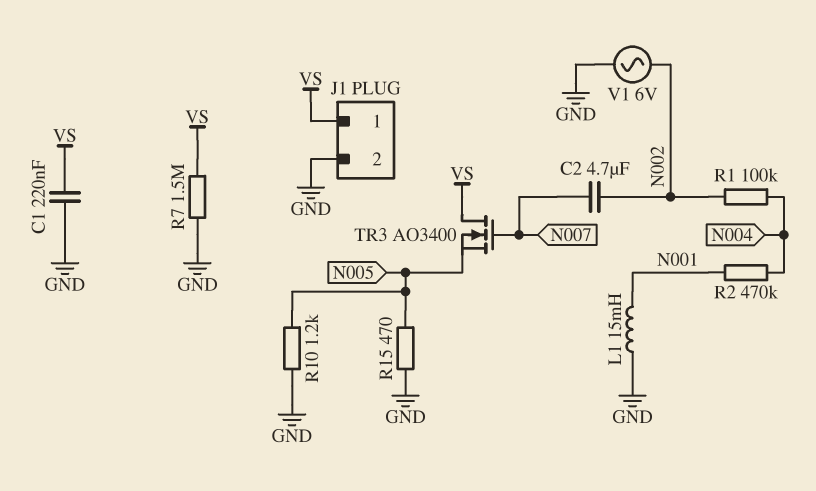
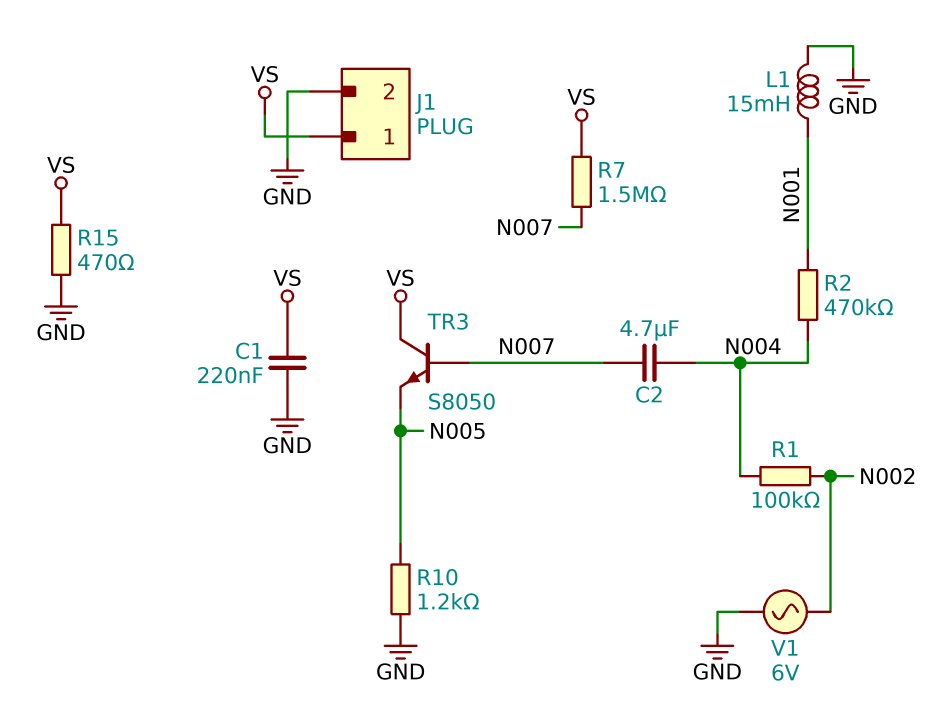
C2: 4.7uF (N002, N007) -> 4.7uF (N004, N007)
R7: 1.5M (GND, VS) -> 1.5M (N007, VS)
R15: 470 (GND, N005) -> 470 (GND, VS)
TR3: NMOS AO3400 (G N007, D VS, S N005) -> NPN S8050 (B N007, C VS, E N005)

